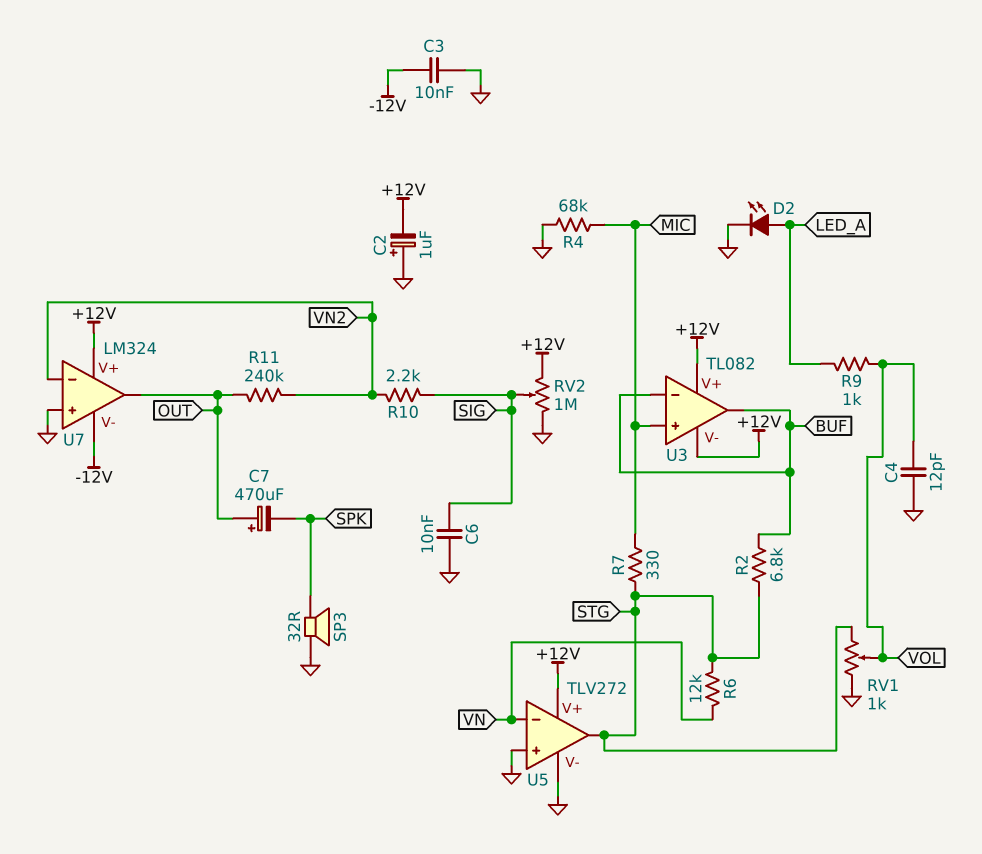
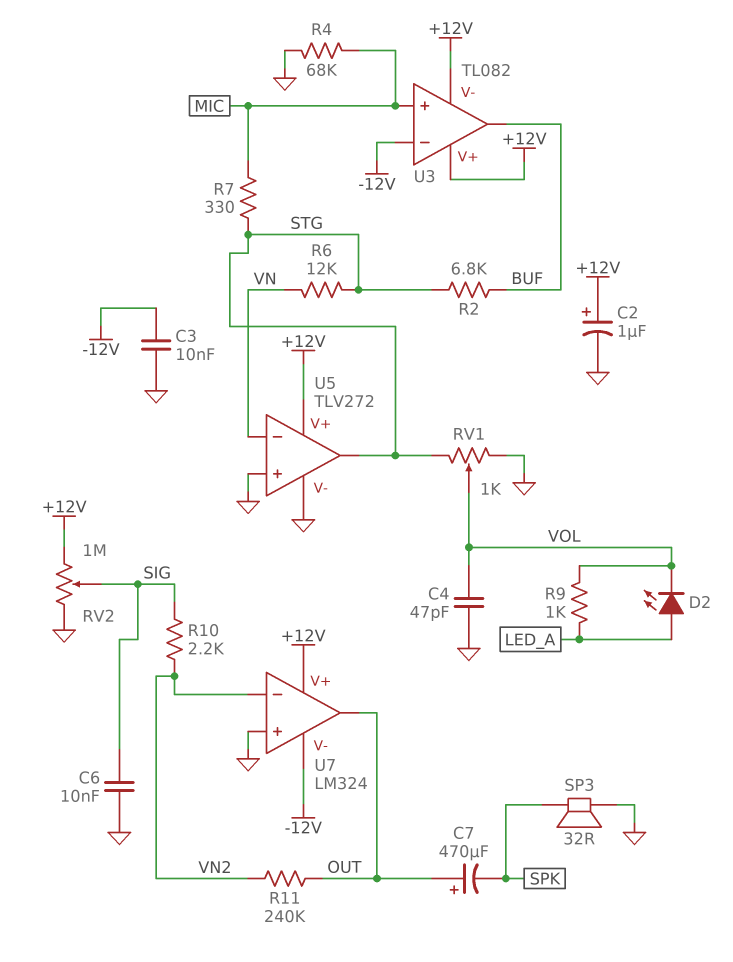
C2: 1uF (plus GND, minus +12V) -> 1uF (plus +12V, minus GND)
C4: 12pF (GND, VOL) -> 47pF (GND, VOL)
D2: LED (A LED_A, K GND) -> LED (A LED_A, K VOL)
U3 pin in-: BUF -> -12V

